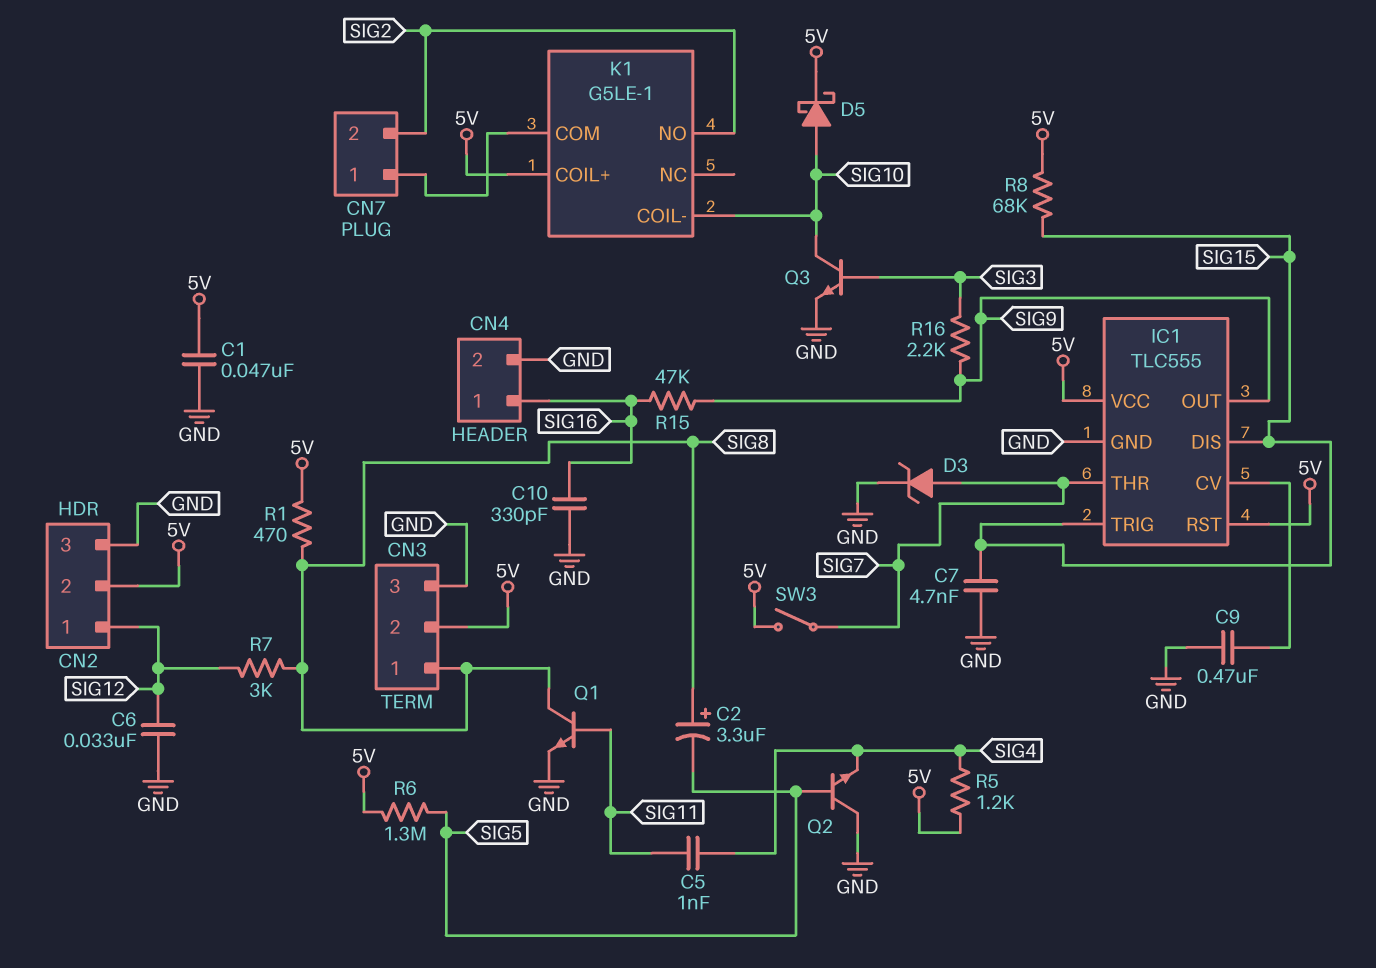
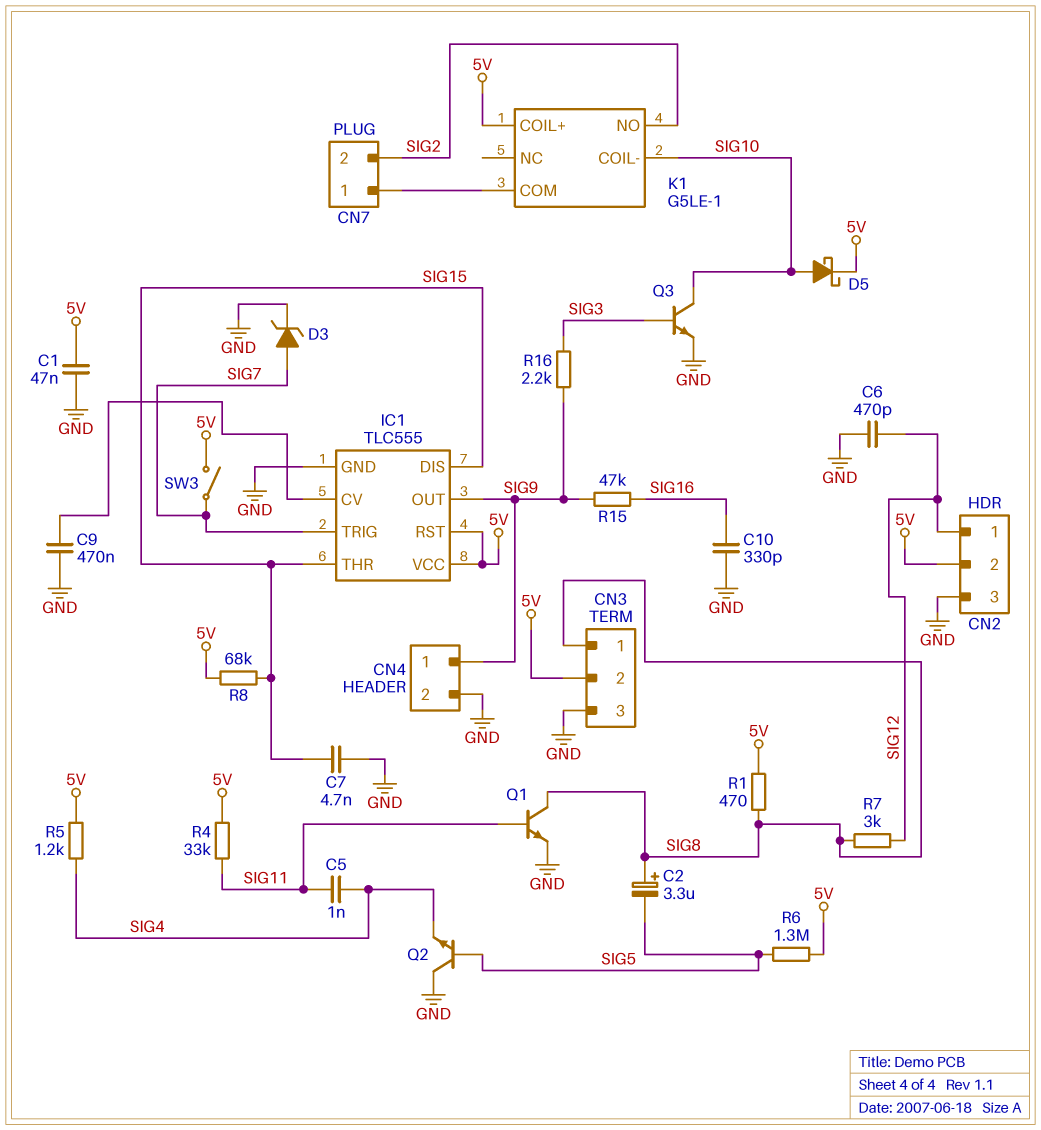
C6: 33nF (GND, SIG12) -> 470pF (GND, SIG12)
CN4 pin 1: SIG16 -> SIG9
IC1 pin THR: SIG7 -> SIG15
IC1 pin TRIG: SIG15 -> SIG7
R4: none -> 33k (5V, SIG11)

